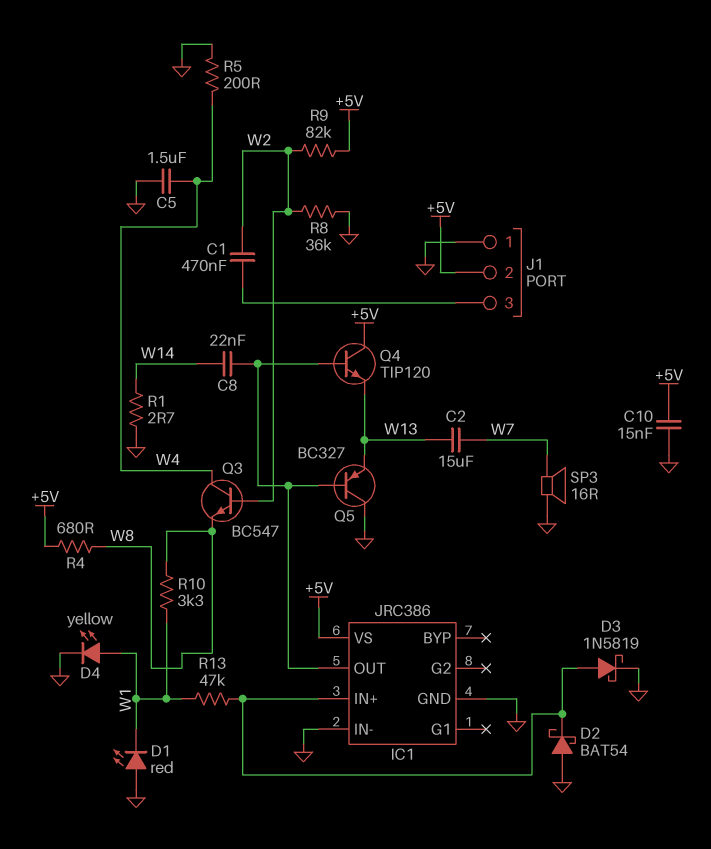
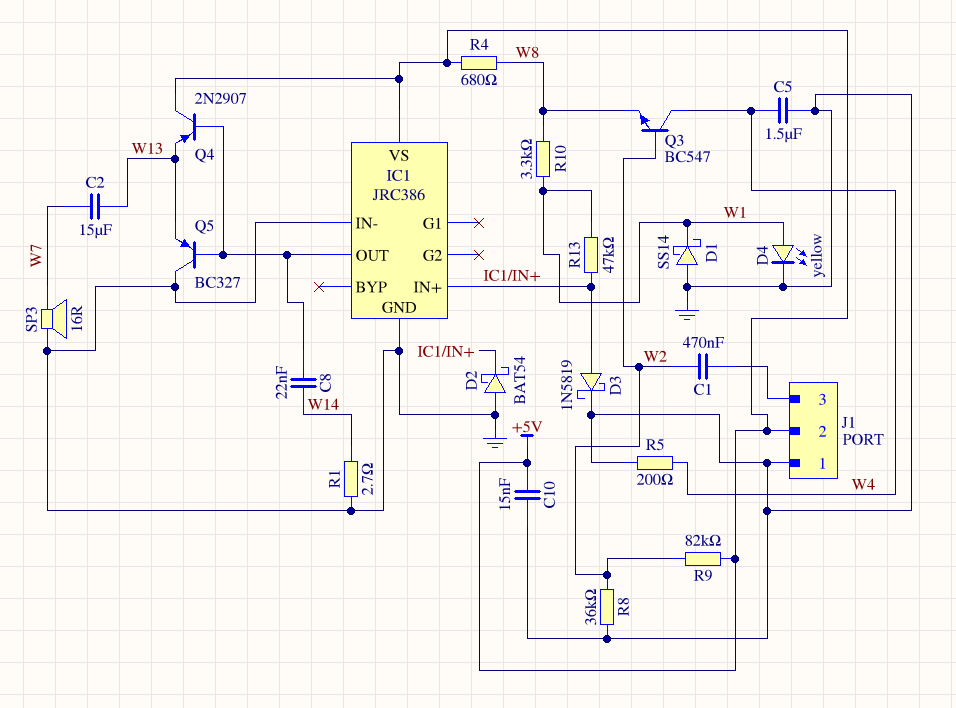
D1: LED red (A GND, K W1) -> schottky SS14 (A GND, K W1)
Q4: NPN TIP120 (B IC1/OUT, C +5V, E W13) -> PNP 2N2907 (B IC1/OUT, C +5V, E W13)

